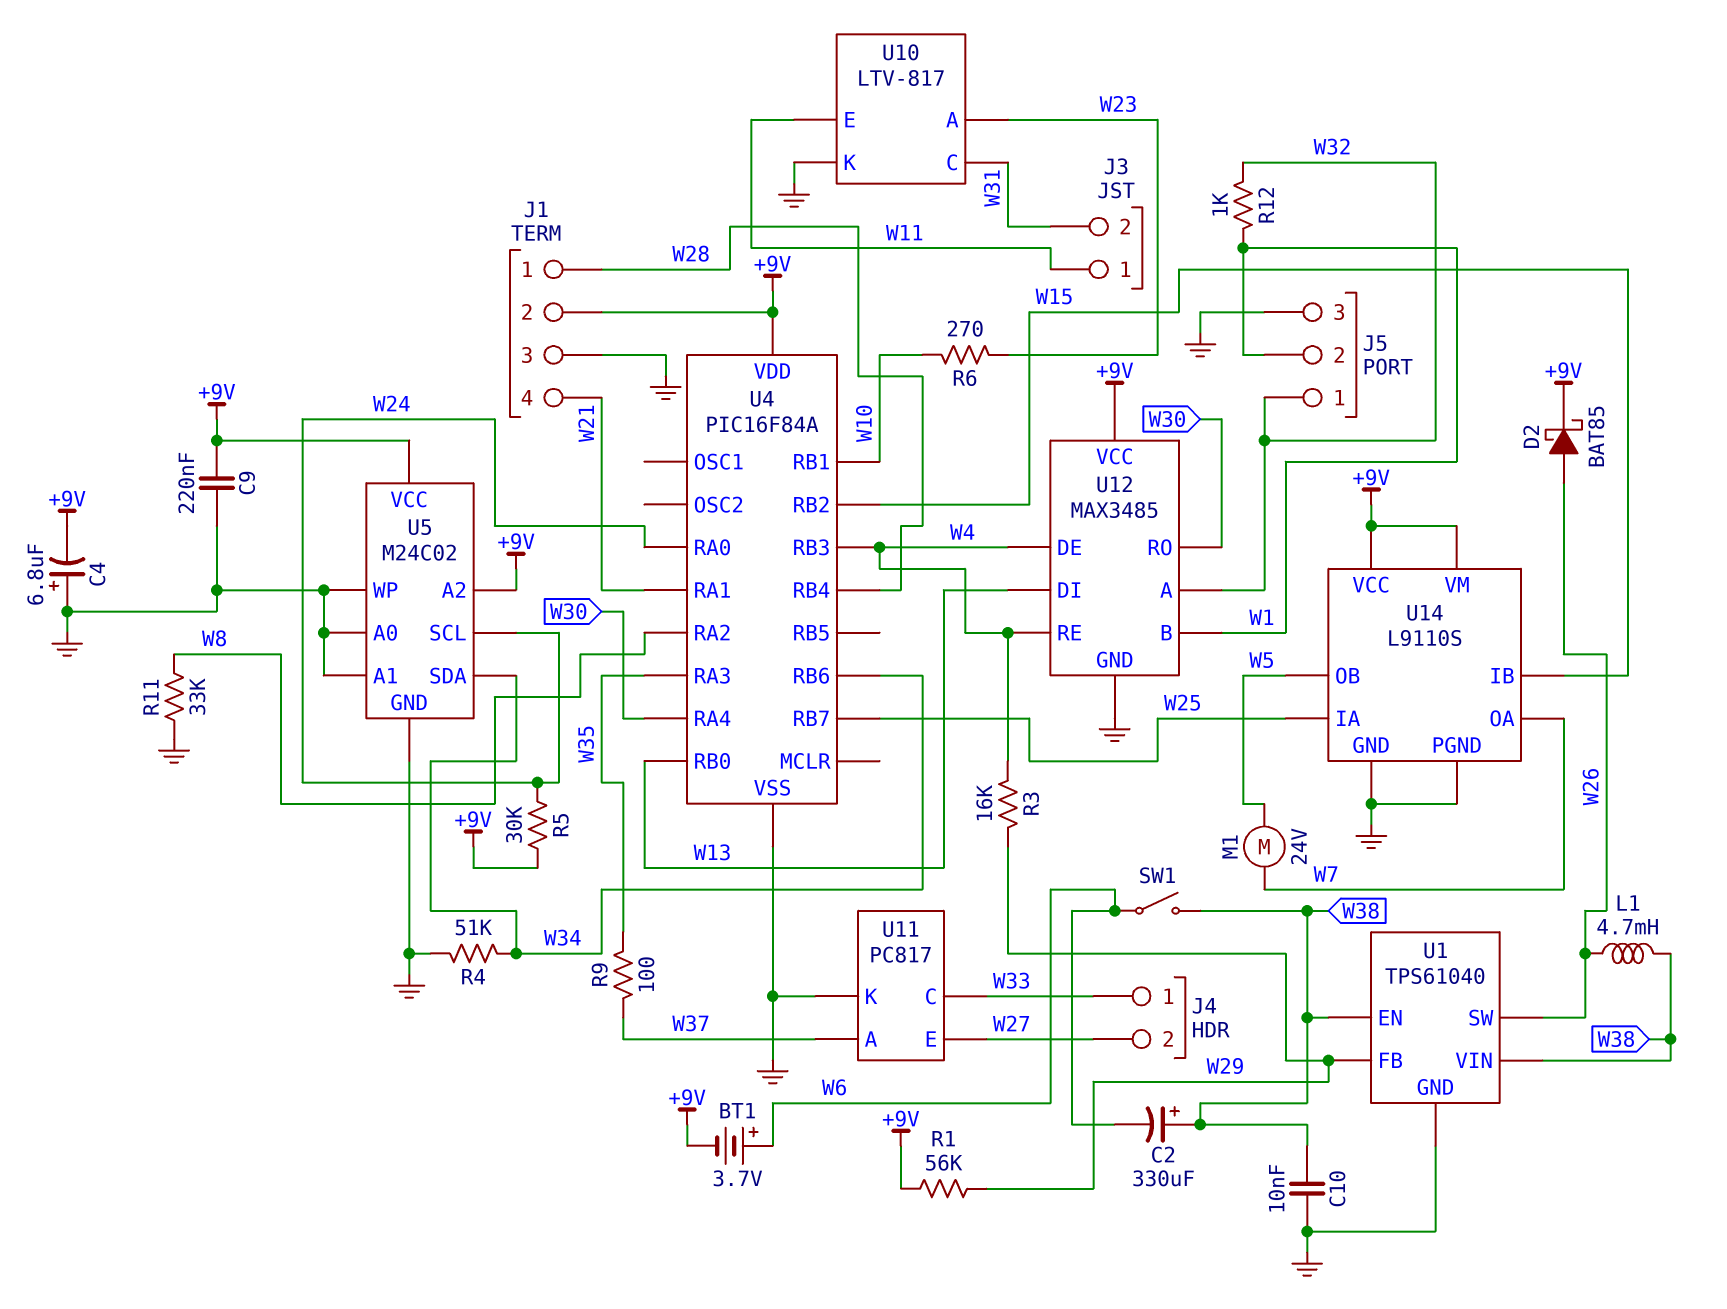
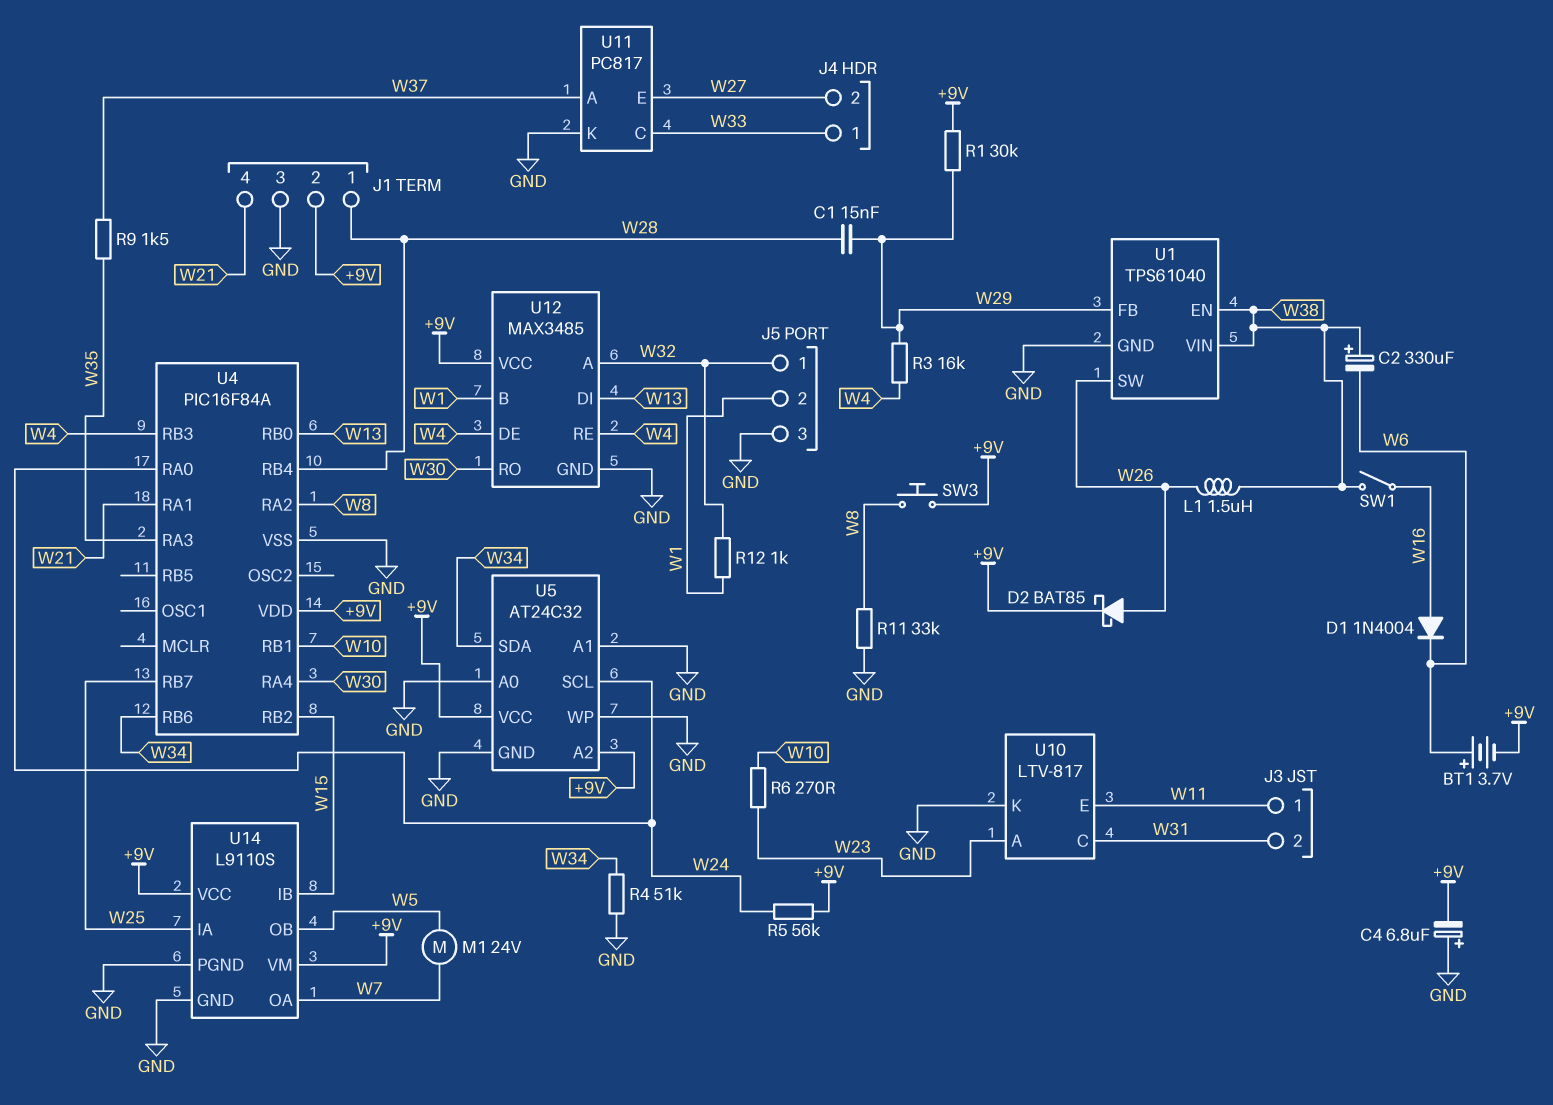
C1: none -> 15nF (W28, W29)
C9: 220nF (+9V, GND) -> none
C10: 10nF (GND, W38) -> none
D1: none -> diode 1N4004 (A W16, K W6)
L1: 4.7mH (W26, W38) -> 1.5uH (W26, W38)
R1: 56k (+9V, W29) -> 30k (+9V, W29)
R5: 30k (+9V, W24) -> 56k (+9V, W24)
R9: 100 (W35, W37) -> 1.5k (W35, W37)
SW1: switch (W6, W38) -> switch (W16, W38)
SW3: none -> button (+9V, W8)
U5: M24C02 -> AT24C32

